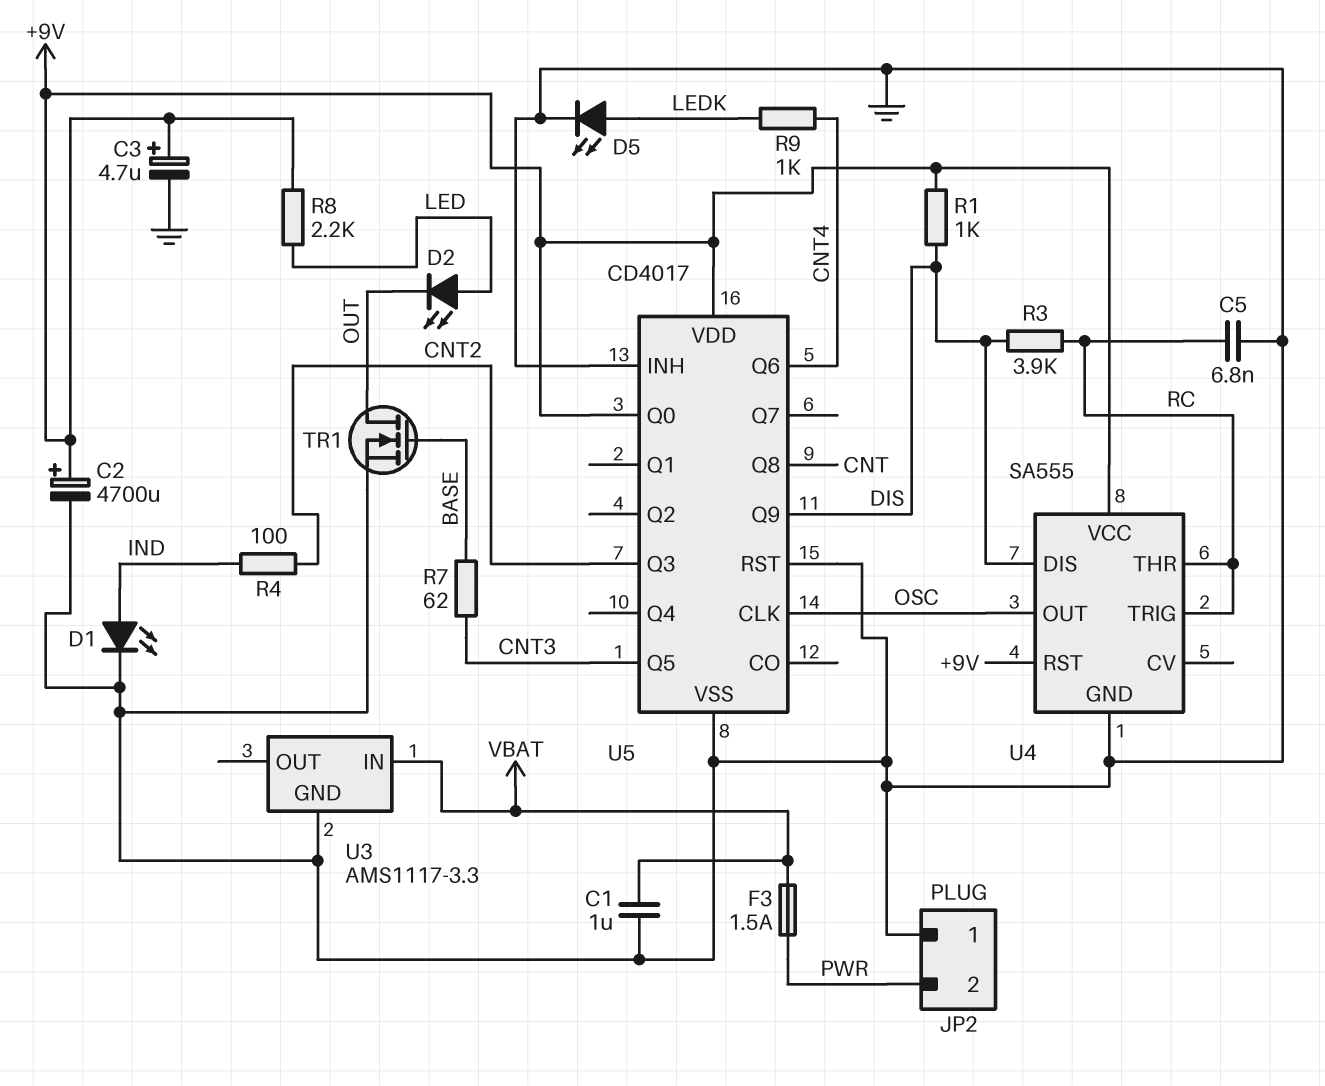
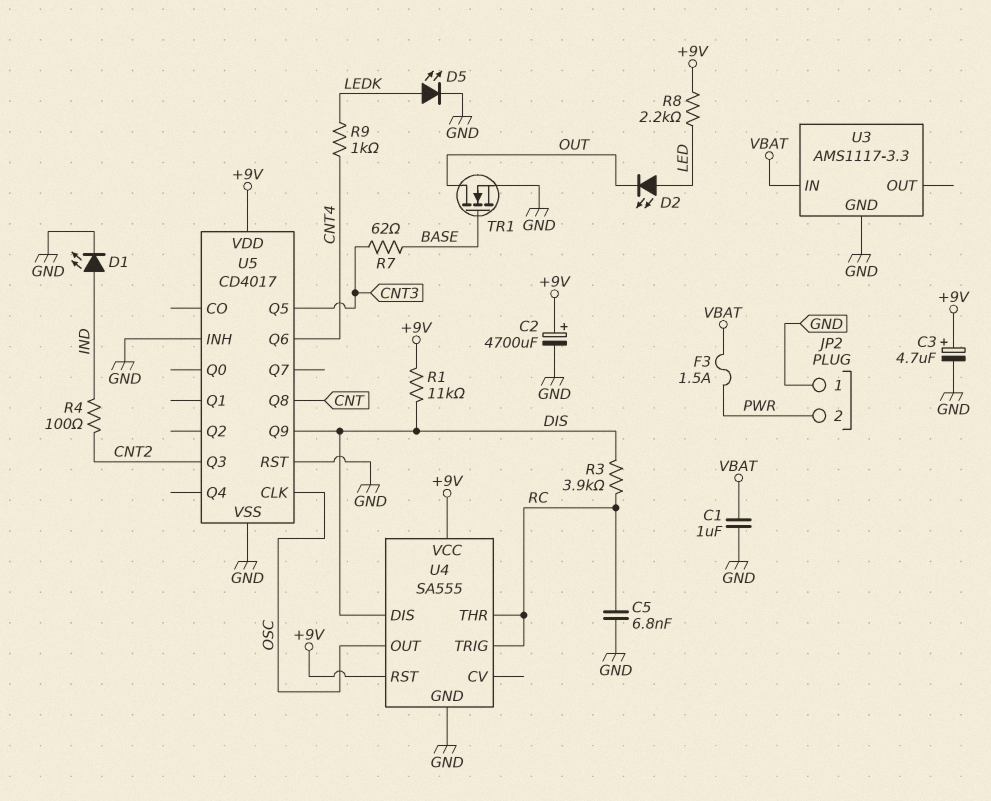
R1: 1k (+9V, DIS) -> 11k (+9V, DIS)
U5 pin Q0: +9V -> none

